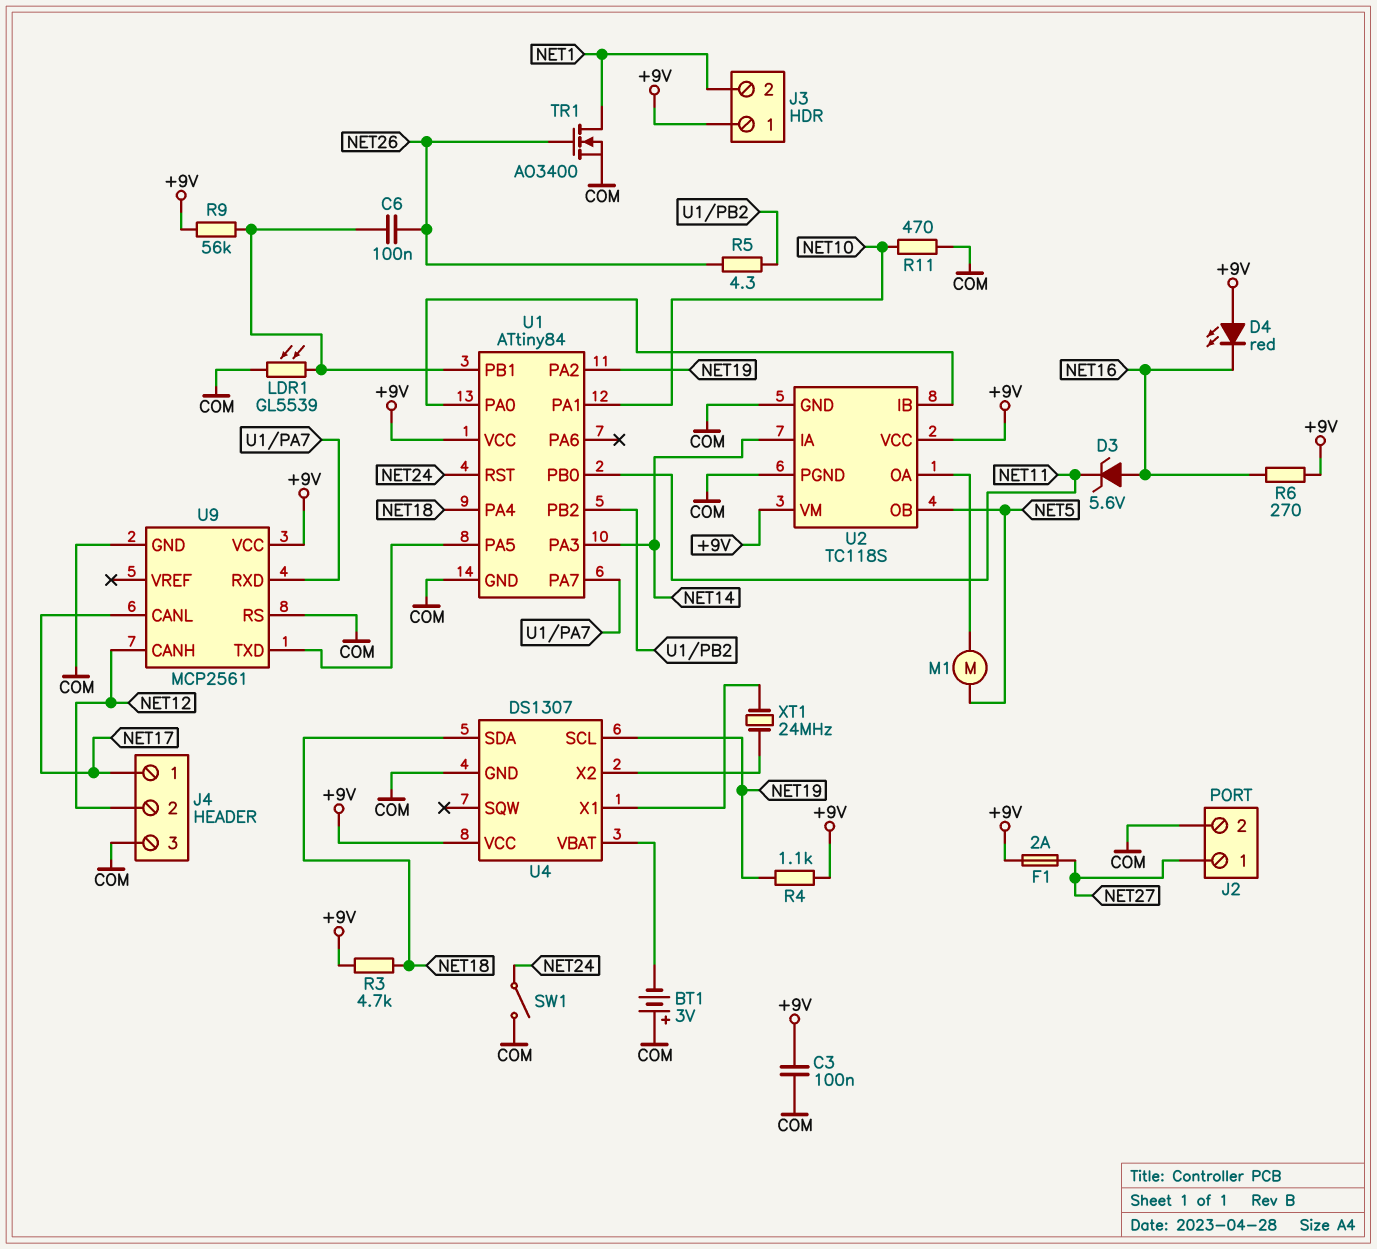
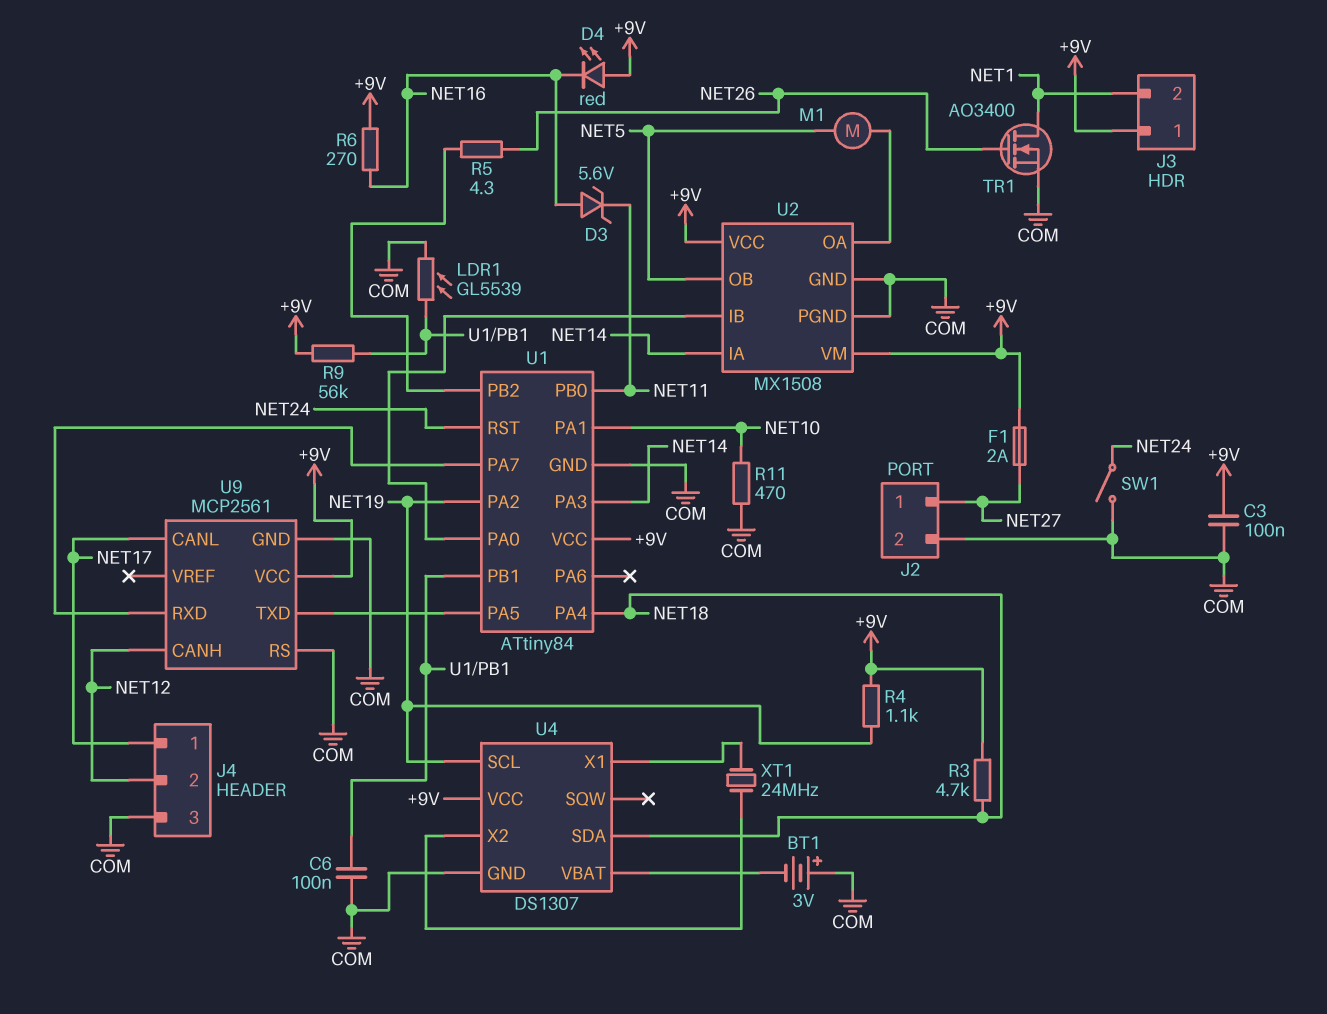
C6: 100nF (NET26, U1/PB1) -> 100nF (COM, U1/PB1)
U2: TC118S -> MX1508

